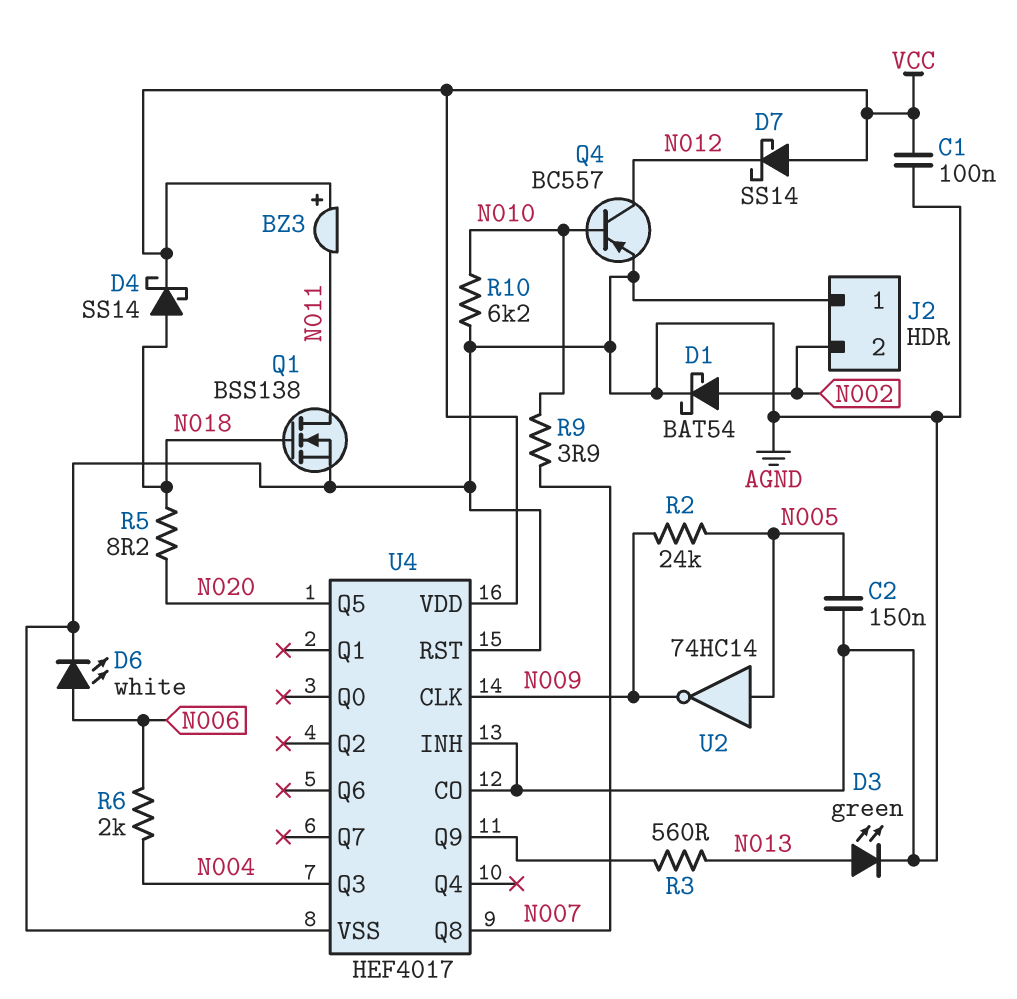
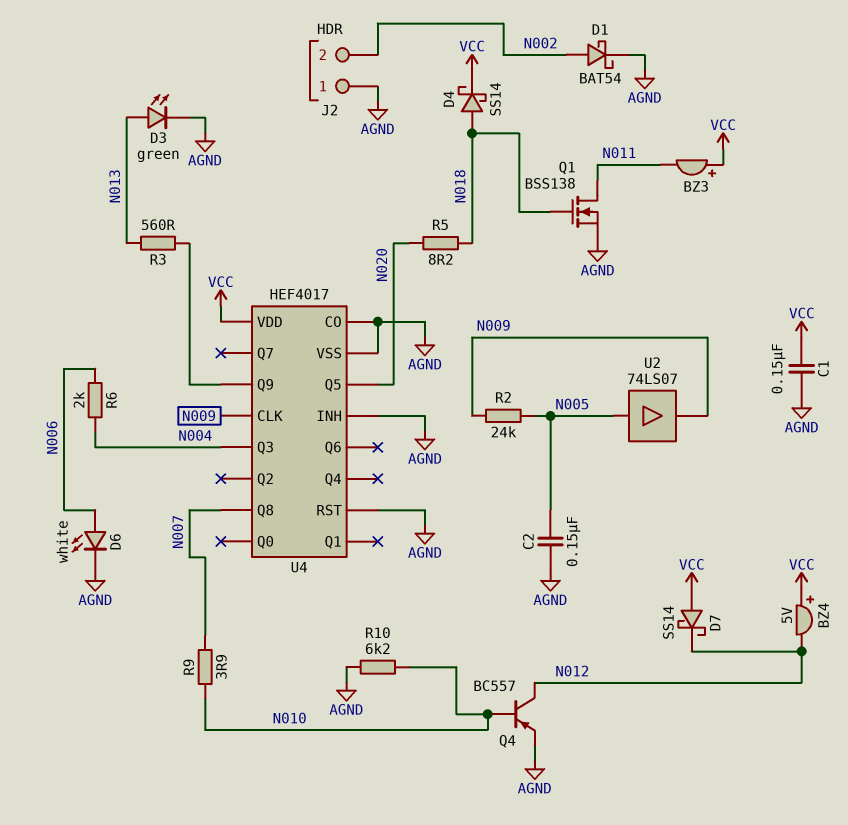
BZ4: none -> buzzer 5V (plus VCC, minus N012)
C1: 100nF (AGND, VCC) -> 150nF (AGND, VCC)
U2: NOT 74HC14 (in N005, out N009) -> buffer 74LS07 (in N005, out N009)

